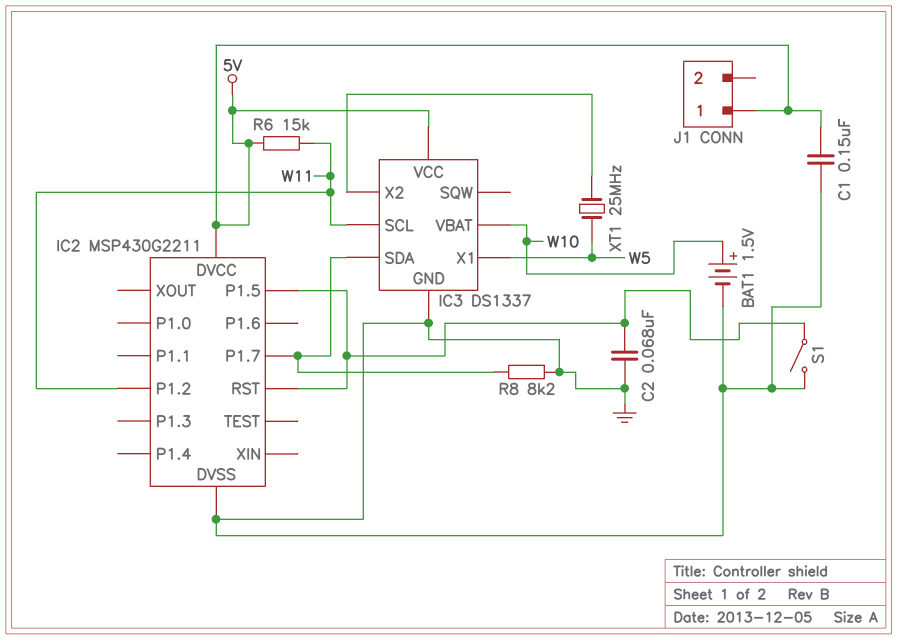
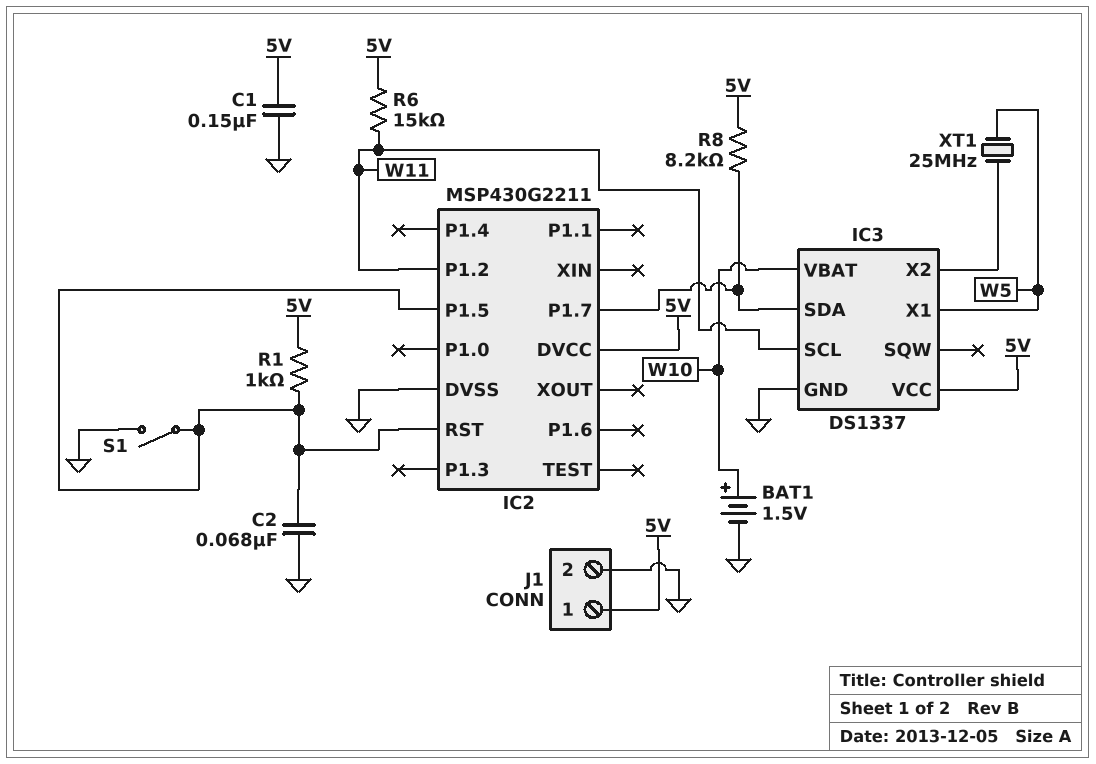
J1 pin 2: none -> GND
R1: none -> 1k (5V, IC2/P1.5)
R8: 8.2k (GND, IC2/P1.7) -> 8.2k (5V, IC2/P1.7)

